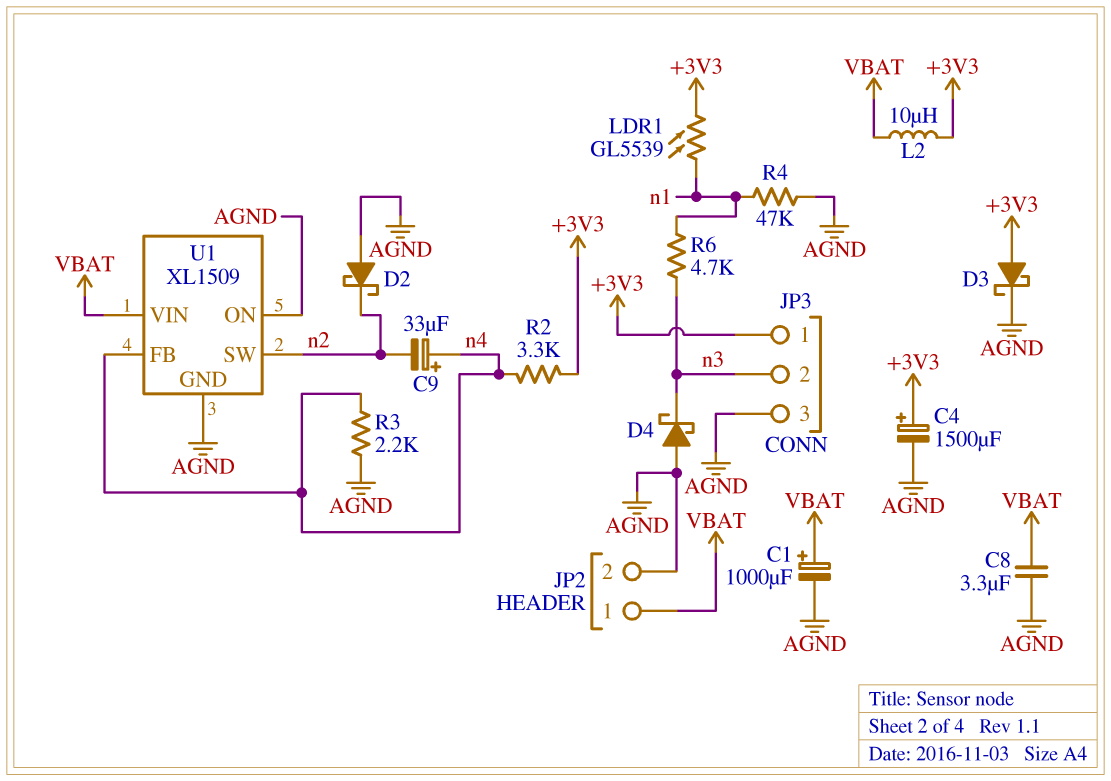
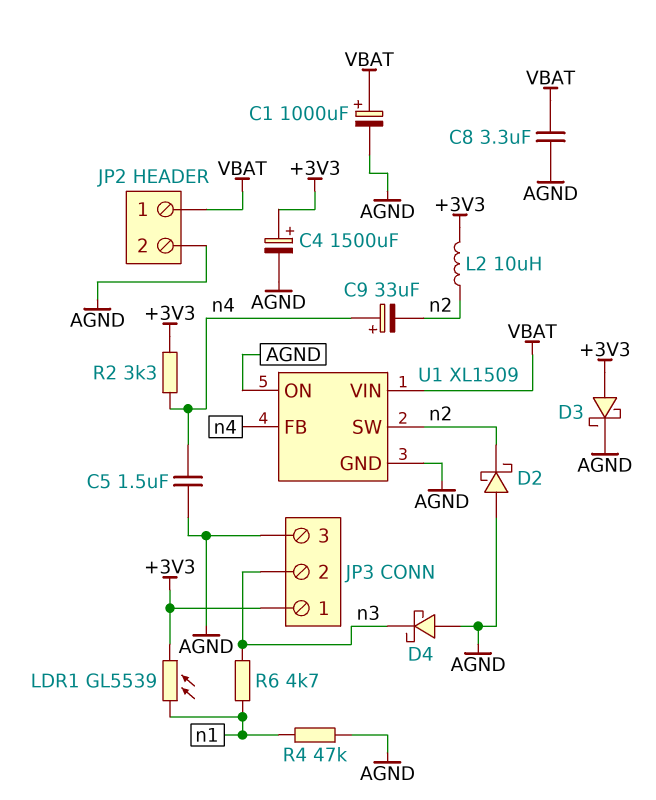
C5: none -> 1.5uF (AGND, n4)
L2: 10uH (+3V3, VBAT) -> 10uH (+3V3, n2)
R3: 2.2k (AGND, n4) -> none

